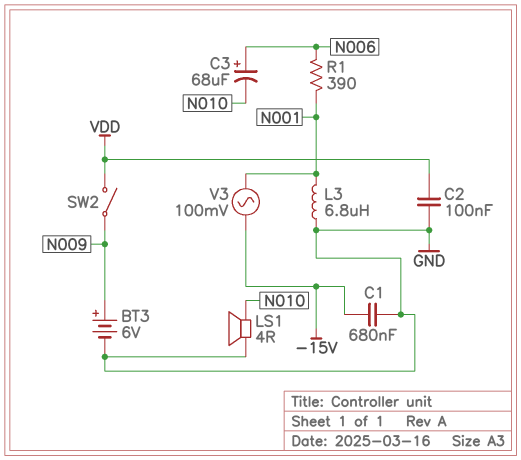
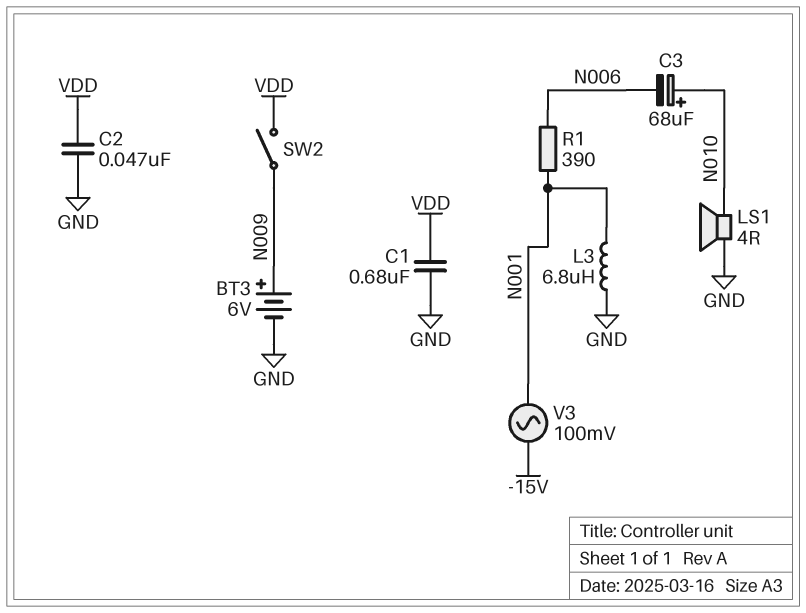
C1: 680nF (-15V, GND) -> 680nF (GND, VDD)
C2: 100nF (GND, VDD) -> 47nF (GND, VDD)
C3: 68uF (plus N006, minus N010) -> 68uF (plus N010, minus N006)

